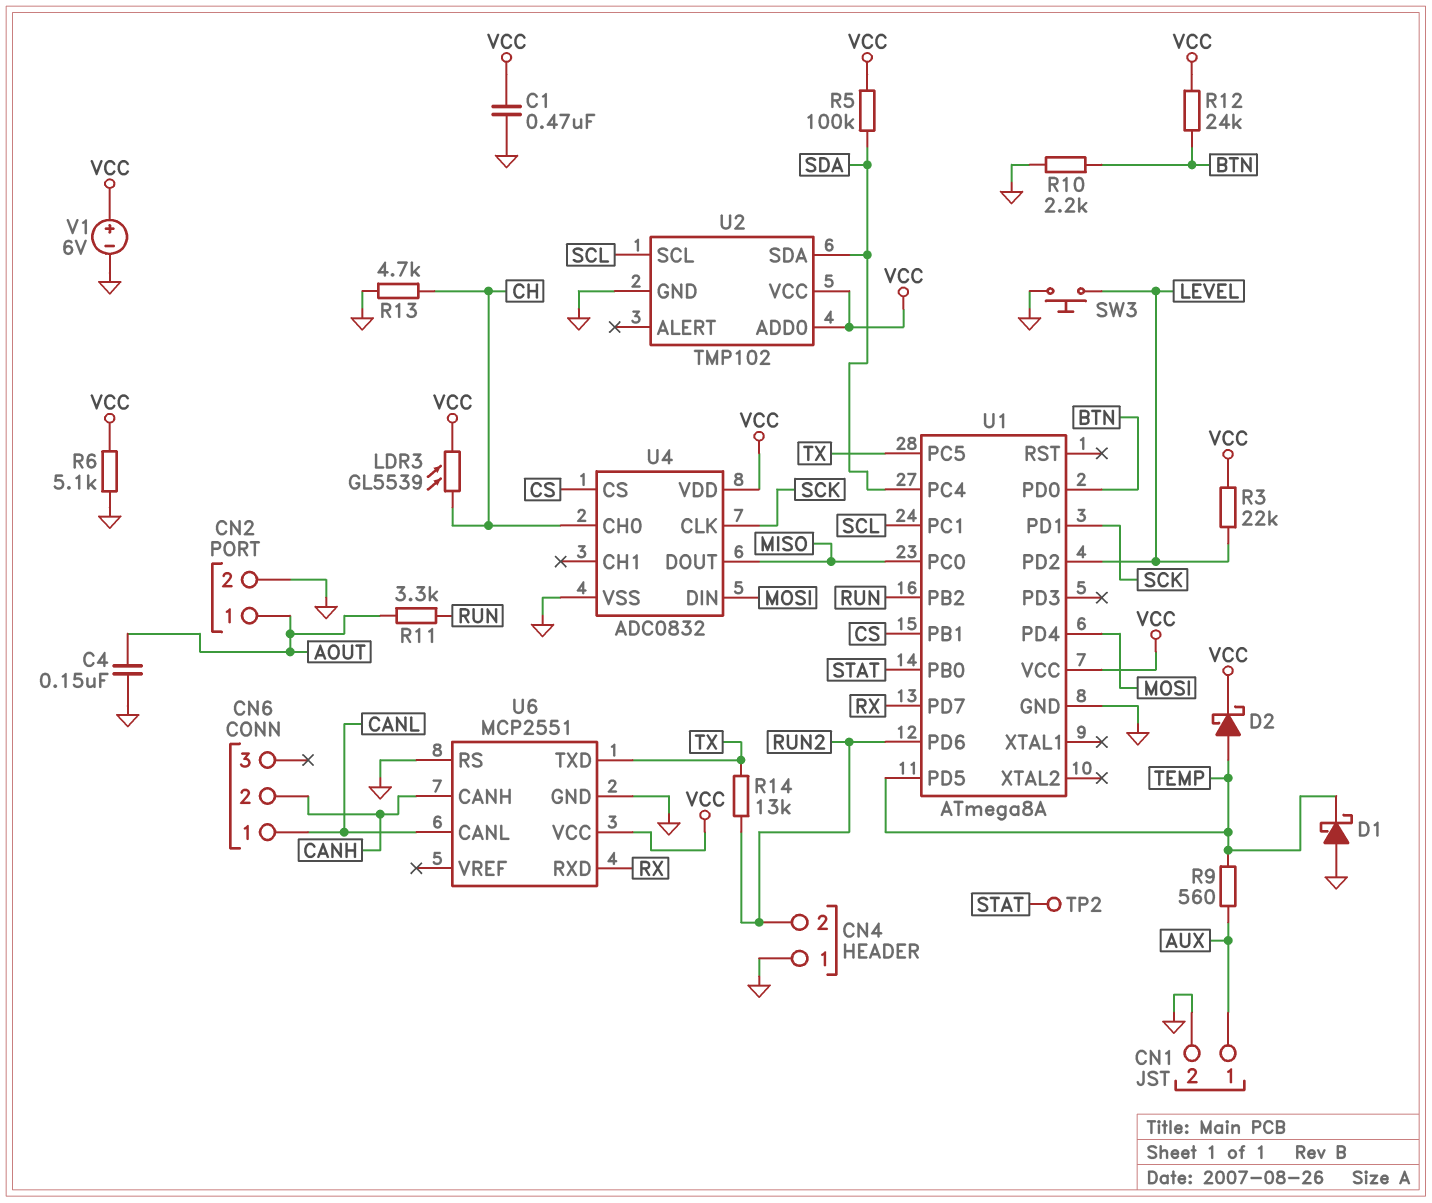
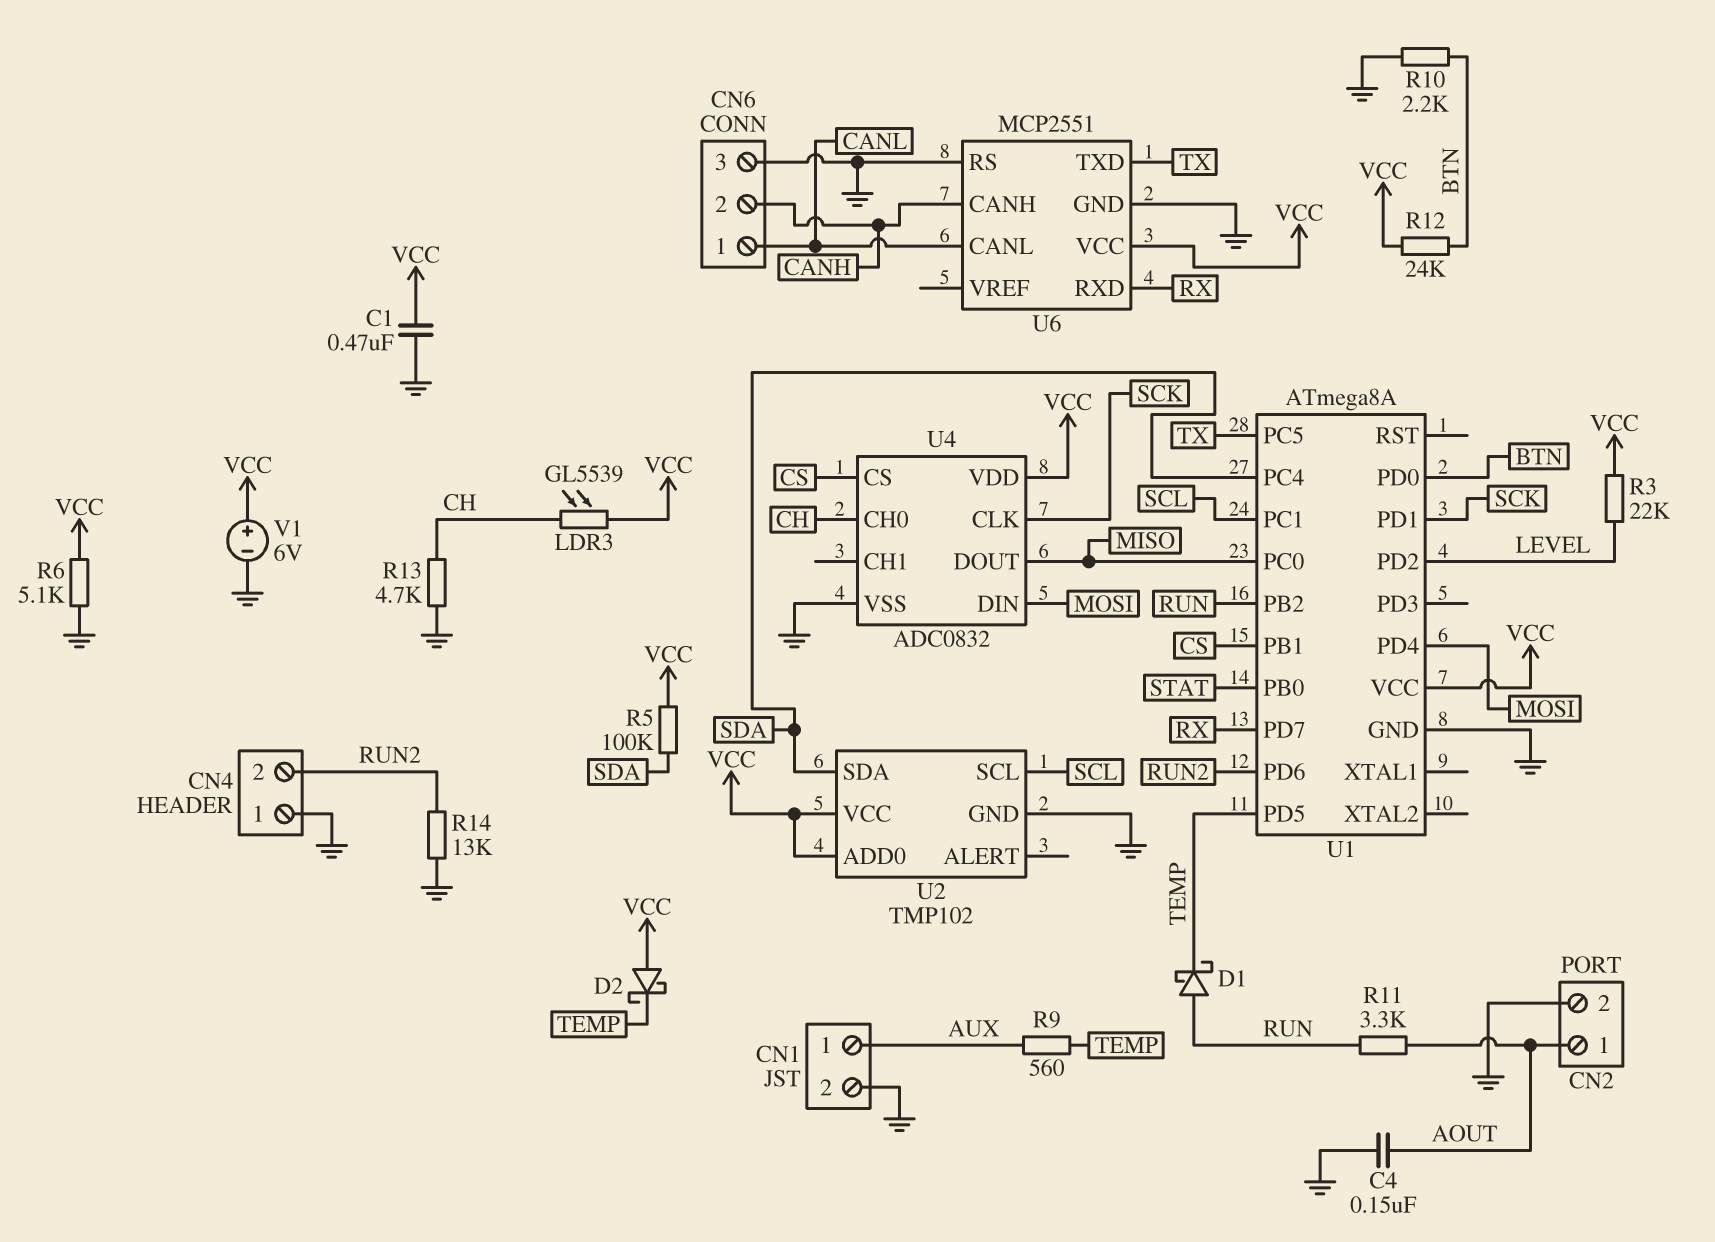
CN6 pin 3: none -> GND
D1: schottky (A GND, K TEMP) -> schottky (A RUN, K TEMP)
D2: schottky (A TEMP, K VCC) -> schottky (A VCC, K TEMP)
R14: 13k (RUN2, TX) -> 13k (GND, RUN2)
SW3: button (GND, LEVEL) -> none
TP2: test point (STAT) -> none

